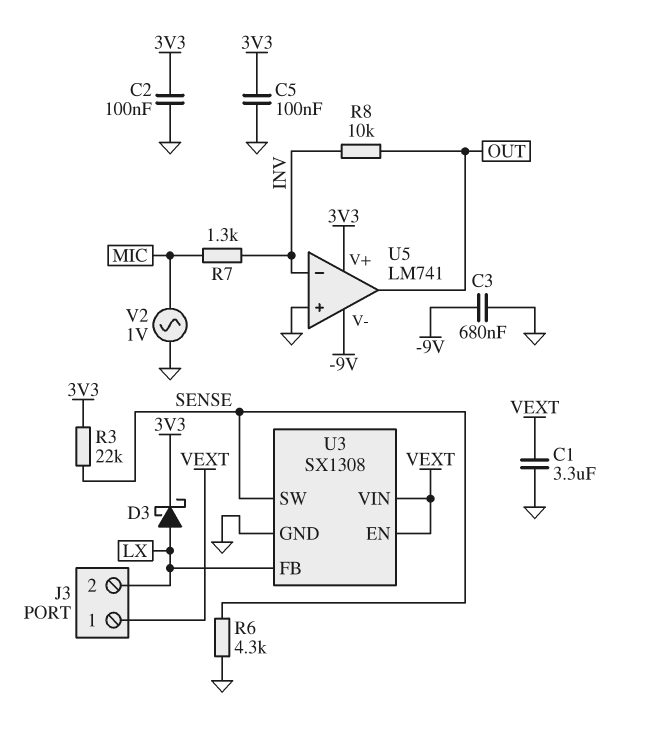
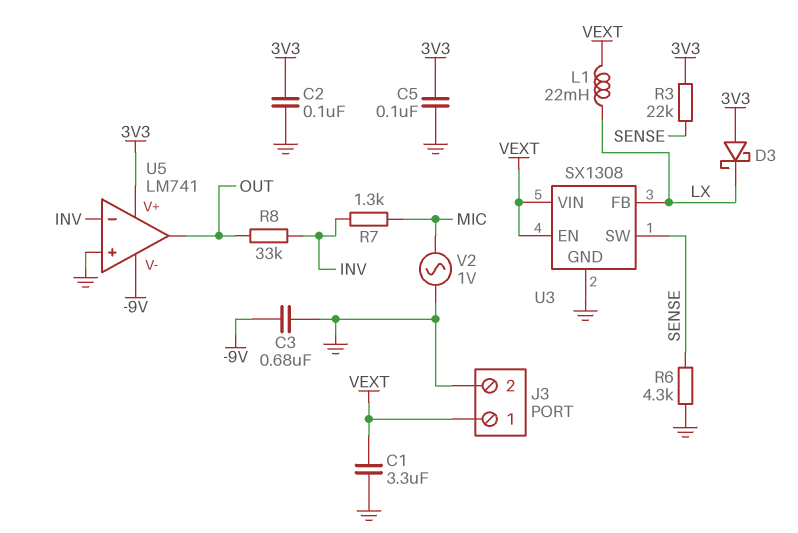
D3: schottky (A LX, K 3V3) -> schottky (A 3V3, K LX)
J3 pin 2: LX -> GND
L1: none -> 22mH (LX, VEXT)
R8: 10k (INV, OUT) -> 33k (INV, OUT)

